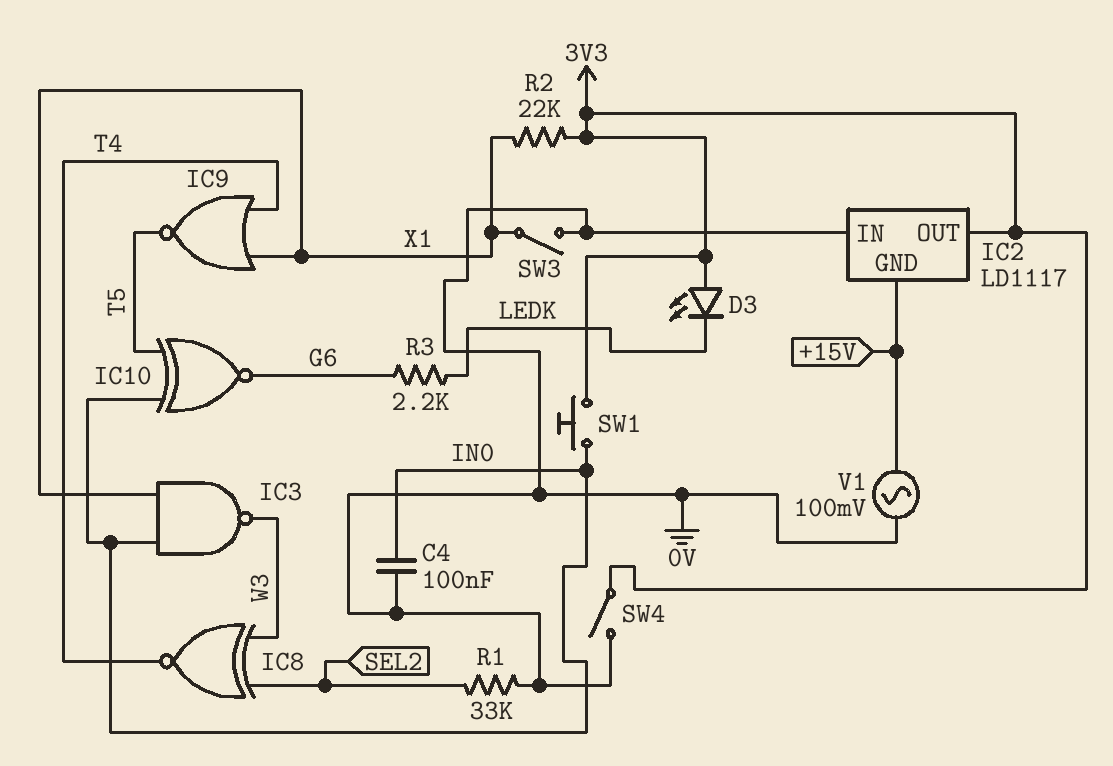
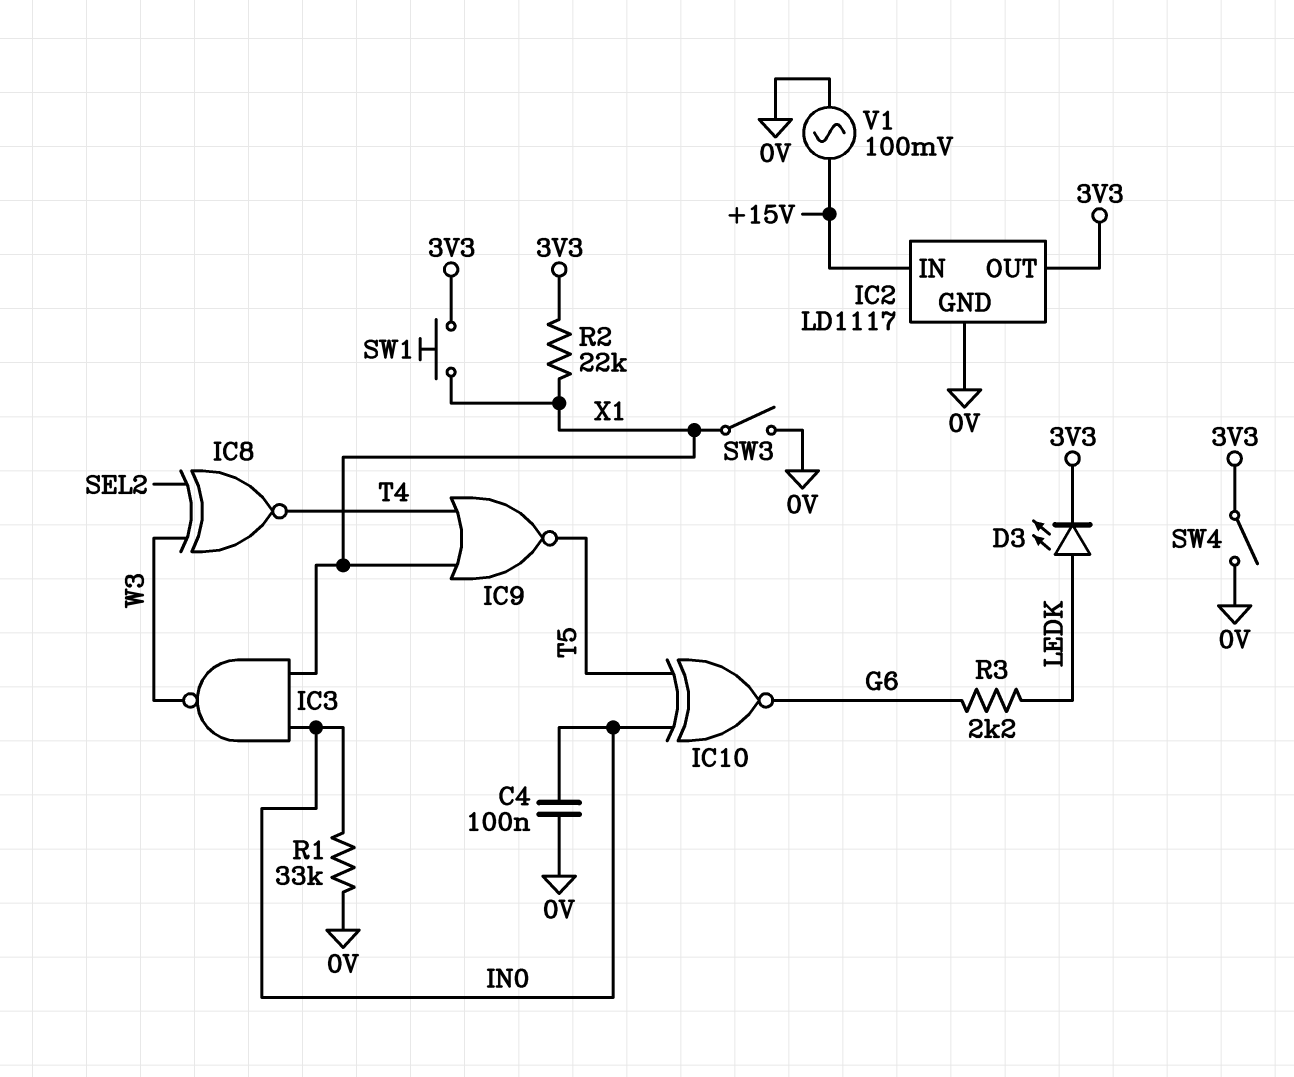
D3: LED (A 3V3, K LEDK) -> LED (A LEDK, K 3V3)
IC2 pin GND: +15V -> 0V
IC2 pin IN: 0V -> +15V
R1: 33k (0V, SEL2) -> 33k (0V, IN0)
SW1: button (3V3, IN0) -> button (3V3, X1)

